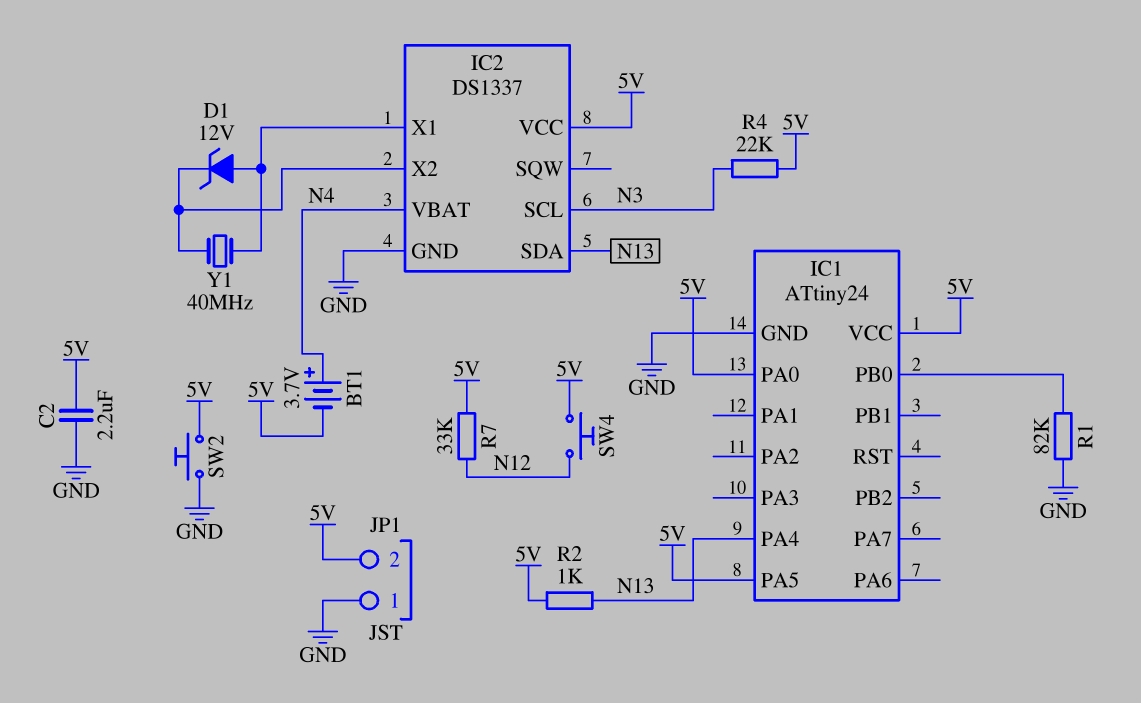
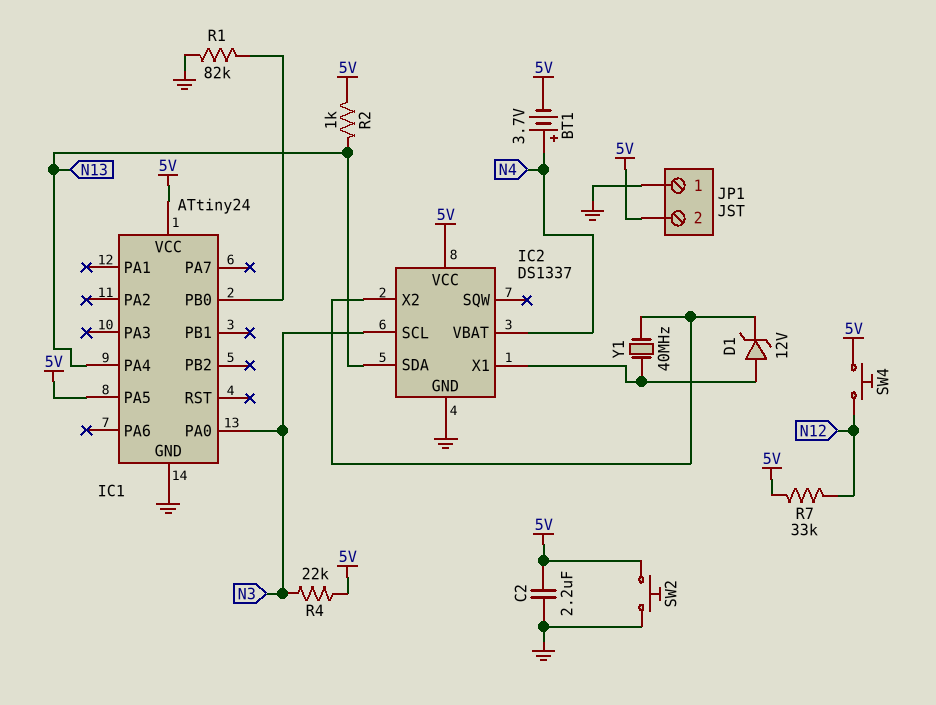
IC1 pin PA0: 5V -> N3

